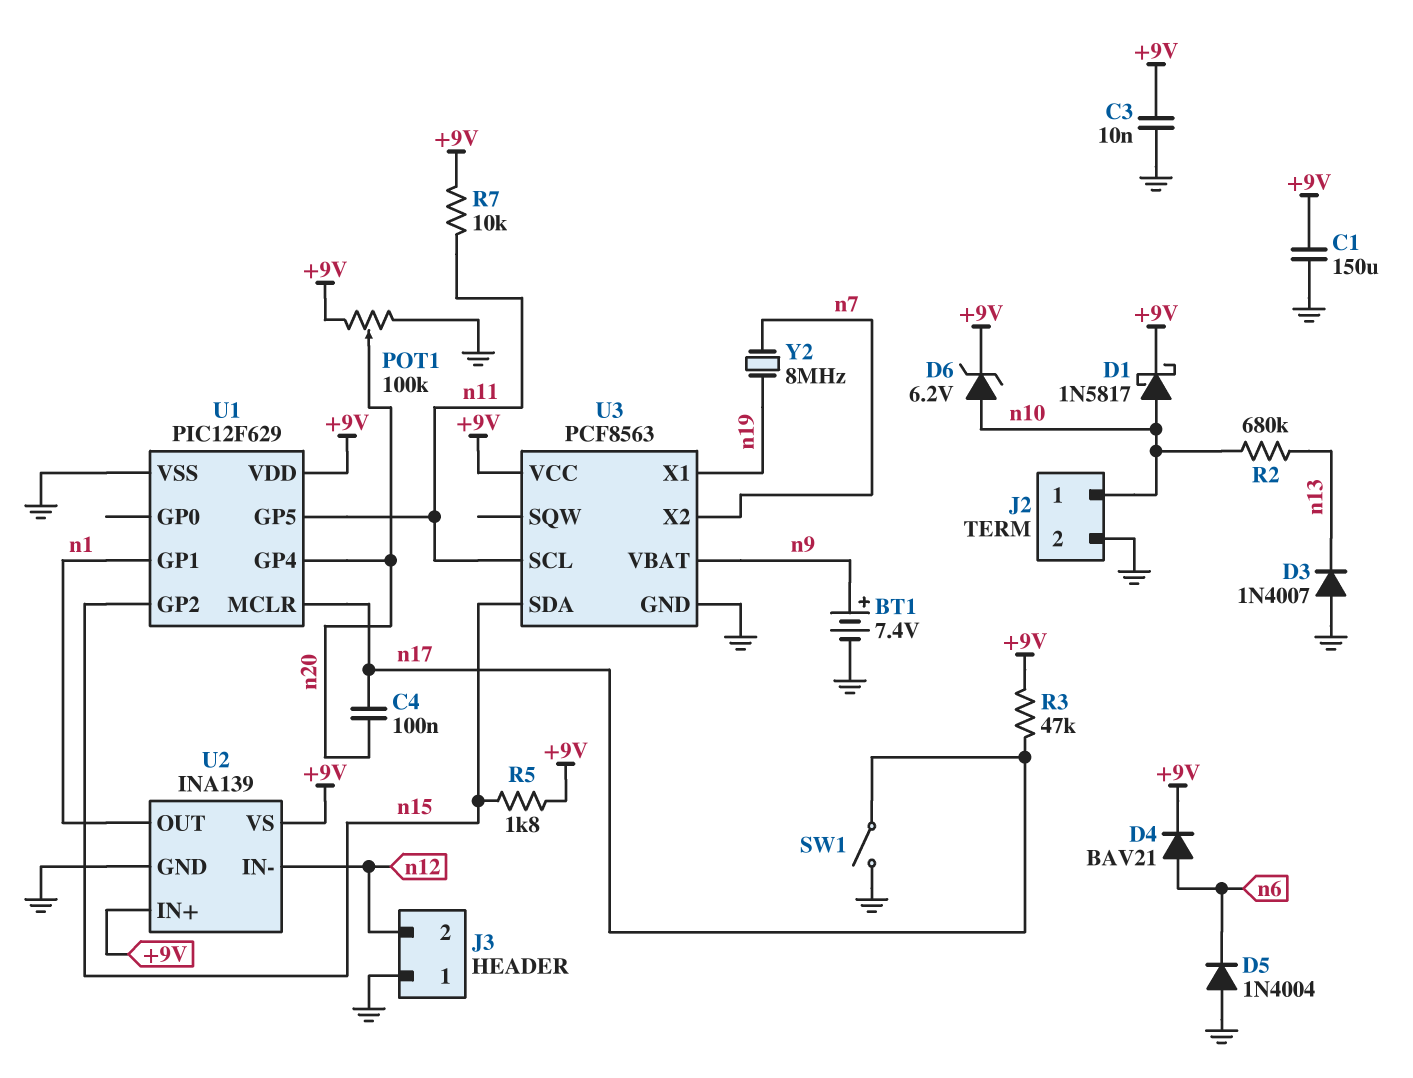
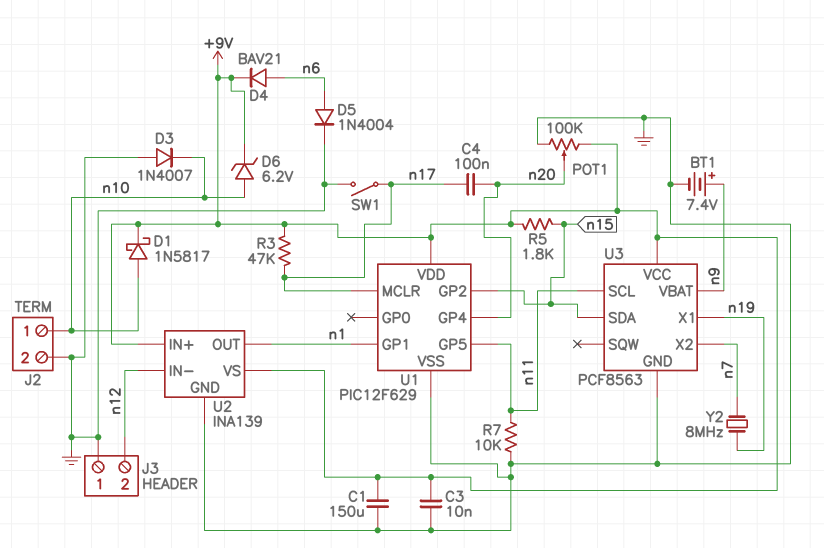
D3: diode 1N4007 (A GND, K n13) -> diode 1N4007 (A GND, K n10)
D5: diode 1N4004 (A GND, K n6) -> diode 1N4004 (A n6, K GND)
R2: 680k (n10, n13) -> none
R7: 10k (+9V, n11) -> 10k (GND, n11)

